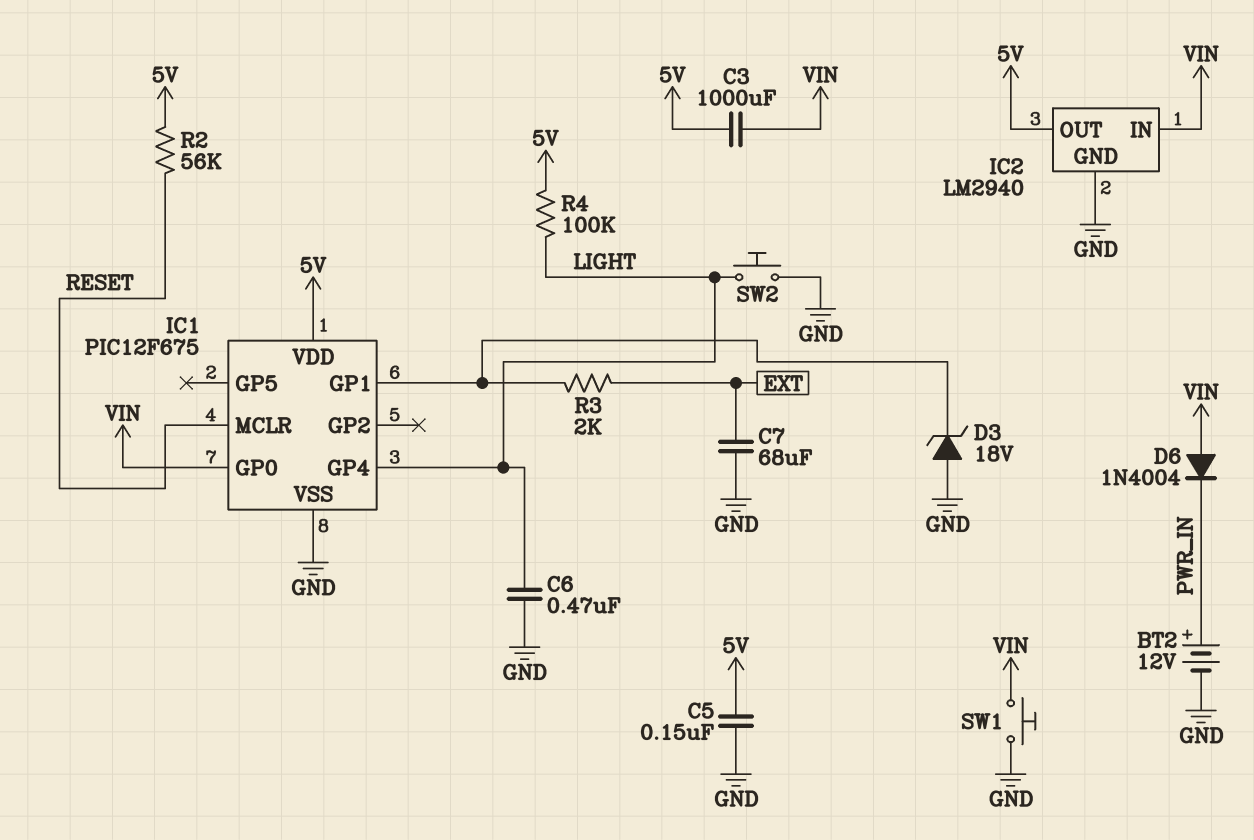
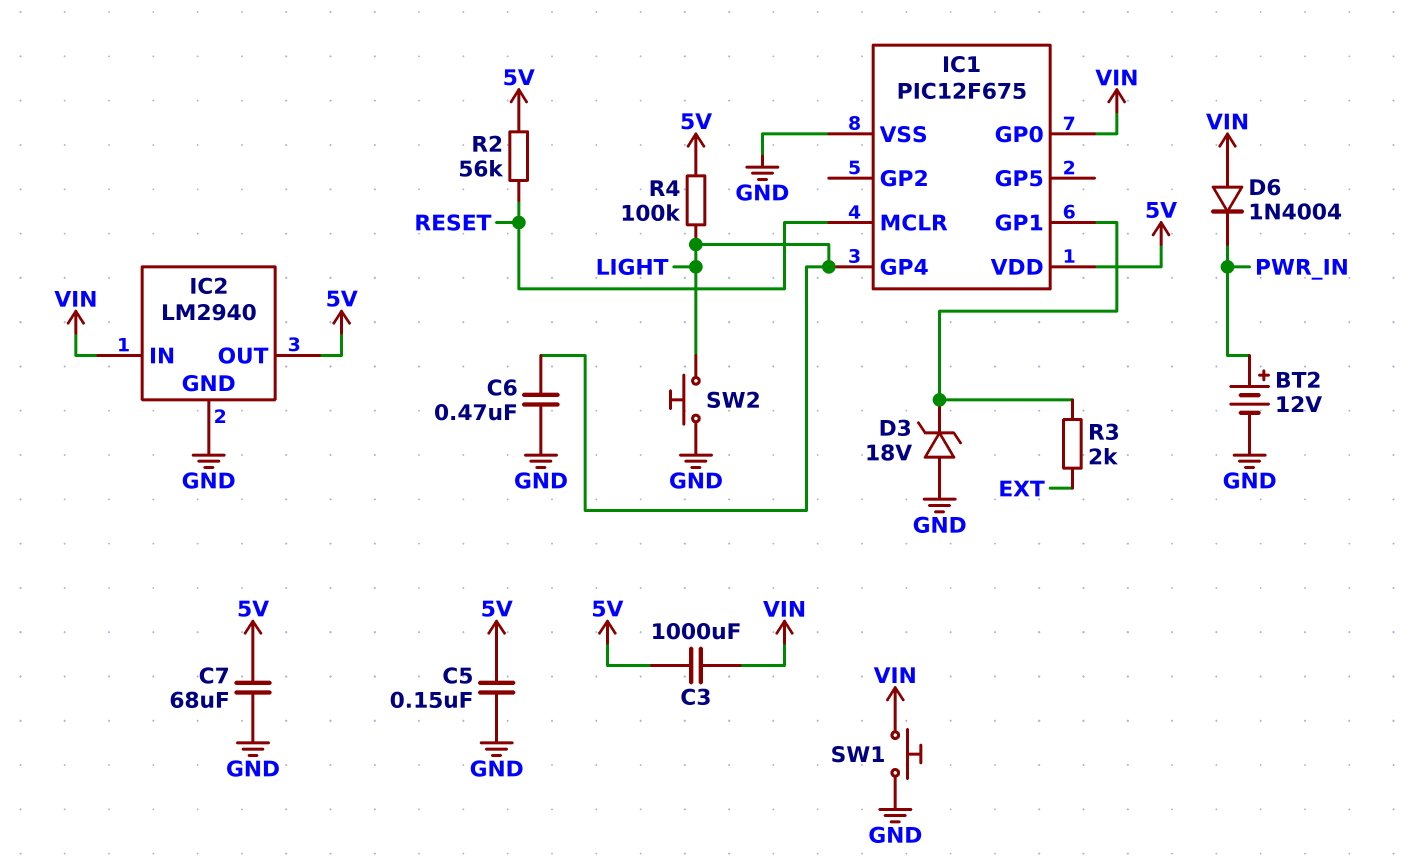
C7: 68uF (EXT, GND) -> 68uF (5V, GND)

